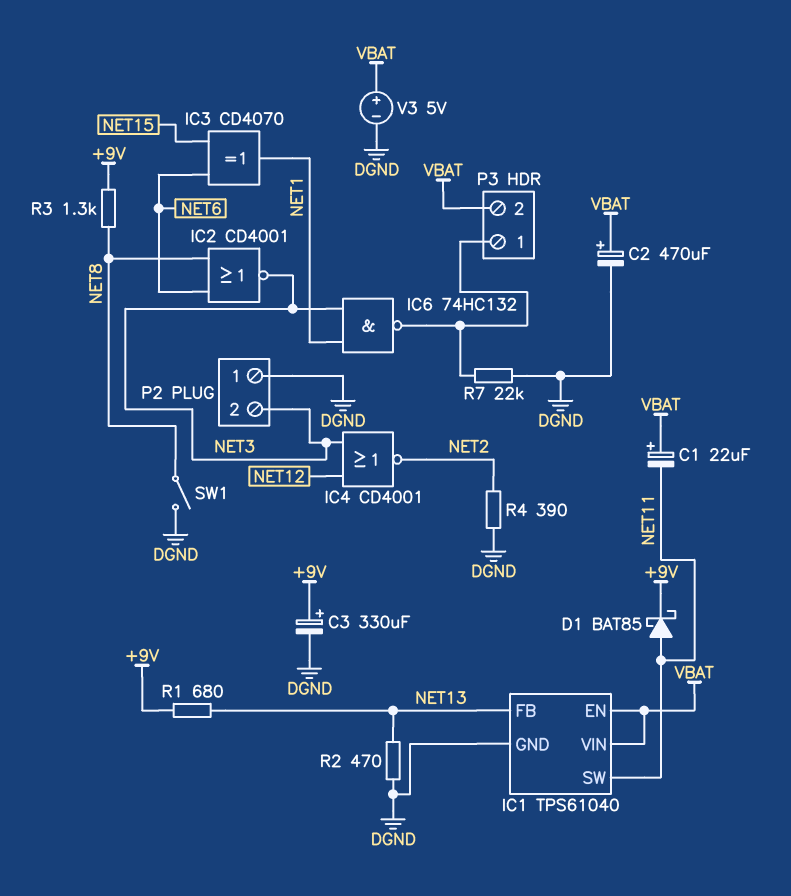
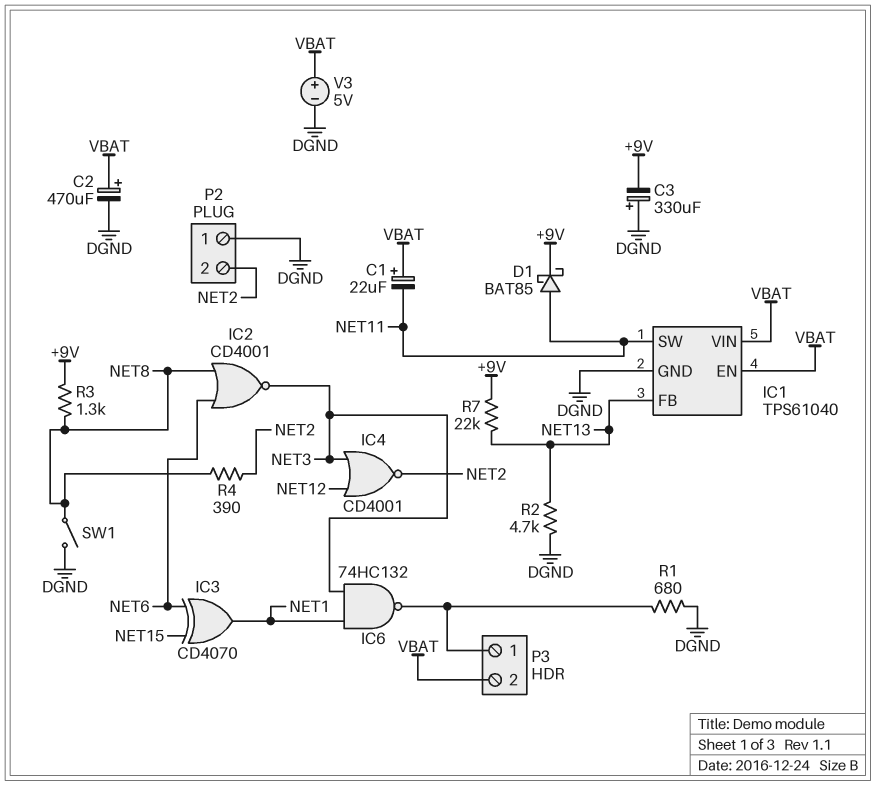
C3: 330uF (plus +9V, minus DGND) -> 330uF (plus DGND, minus +9V)
P2 pin 2: NET3 -> NET2
R1: 680 (+9V, NET13) -> 680 (DGND, P3/1)
R2: 470 (DGND, NET13) -> 4.7k (DGND, NET13)
R4: 390 (DGND, NET2) -> 390 (NET2, NET8)
R7: 22k (DGND, P3/1) -> 22k (+9V, NET13)

